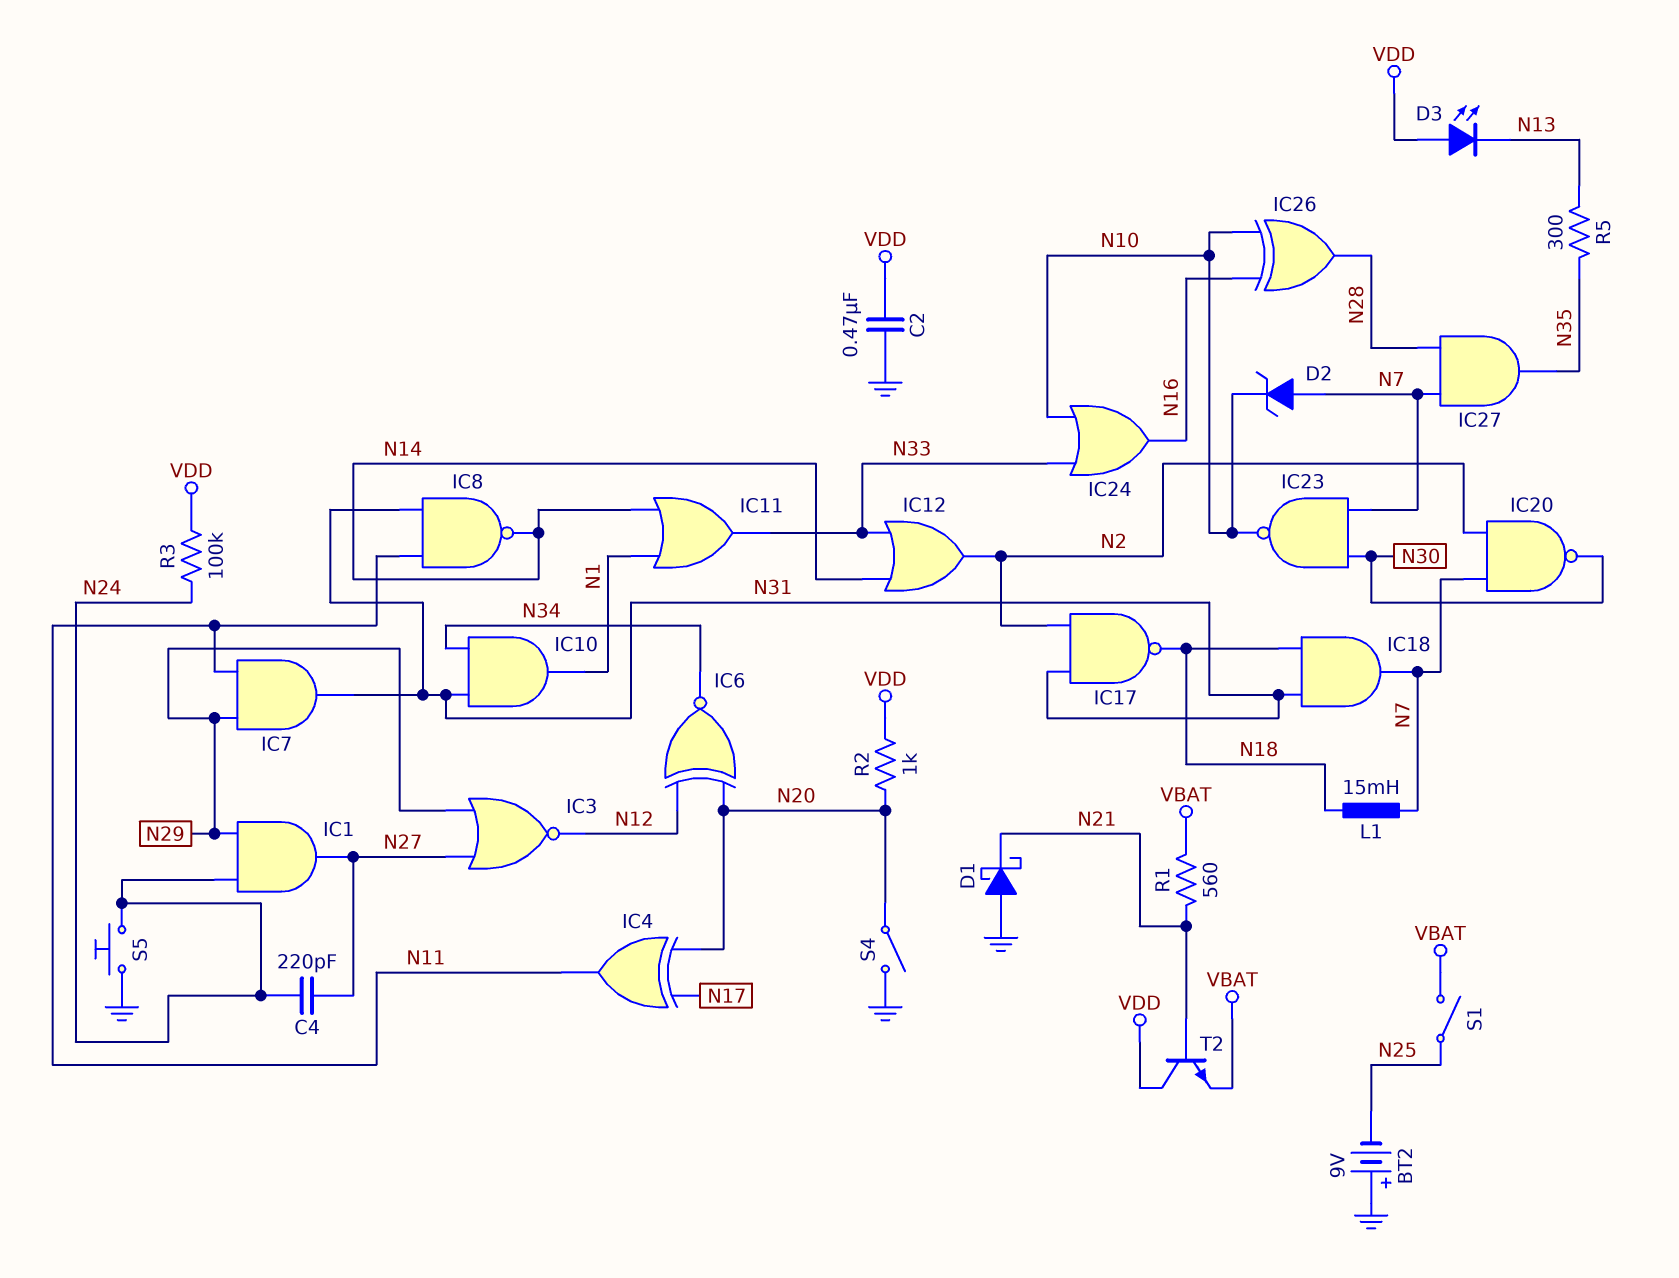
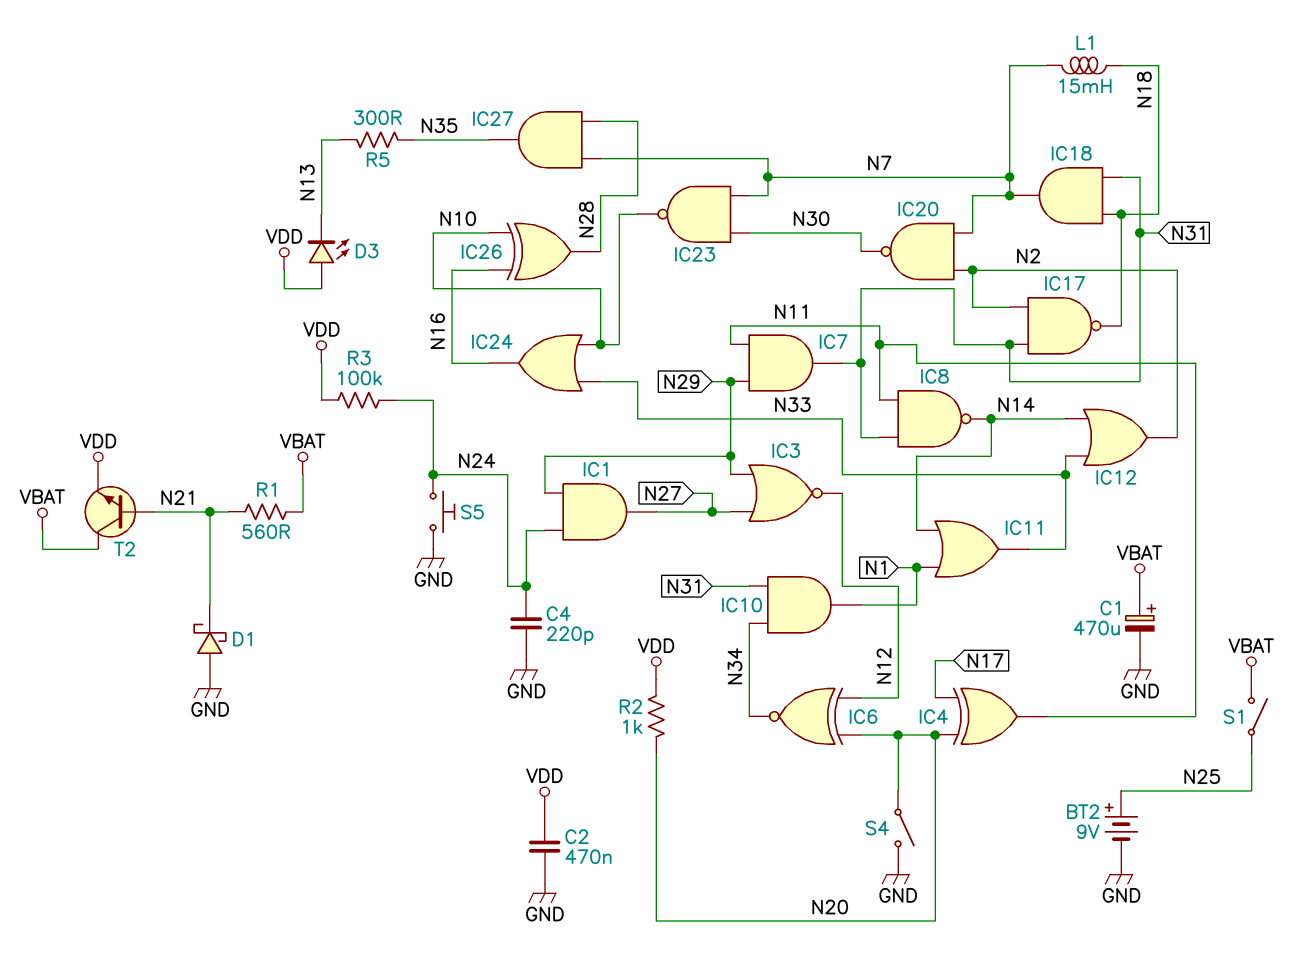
BT2: 9V (plus GND, minus N25) -> 9V (plus N25, minus GND)
C1: none -> 470uF (plus VBAT, minus GND)
C4: 220pF (N24, N27) -> 220pF (GND, N24)
D2: zener (A N7, K N10) -> none
T2: NPN (B N21, C VDD, E VBAT) -> NPN (B N21, C VBAT, E VDD)

